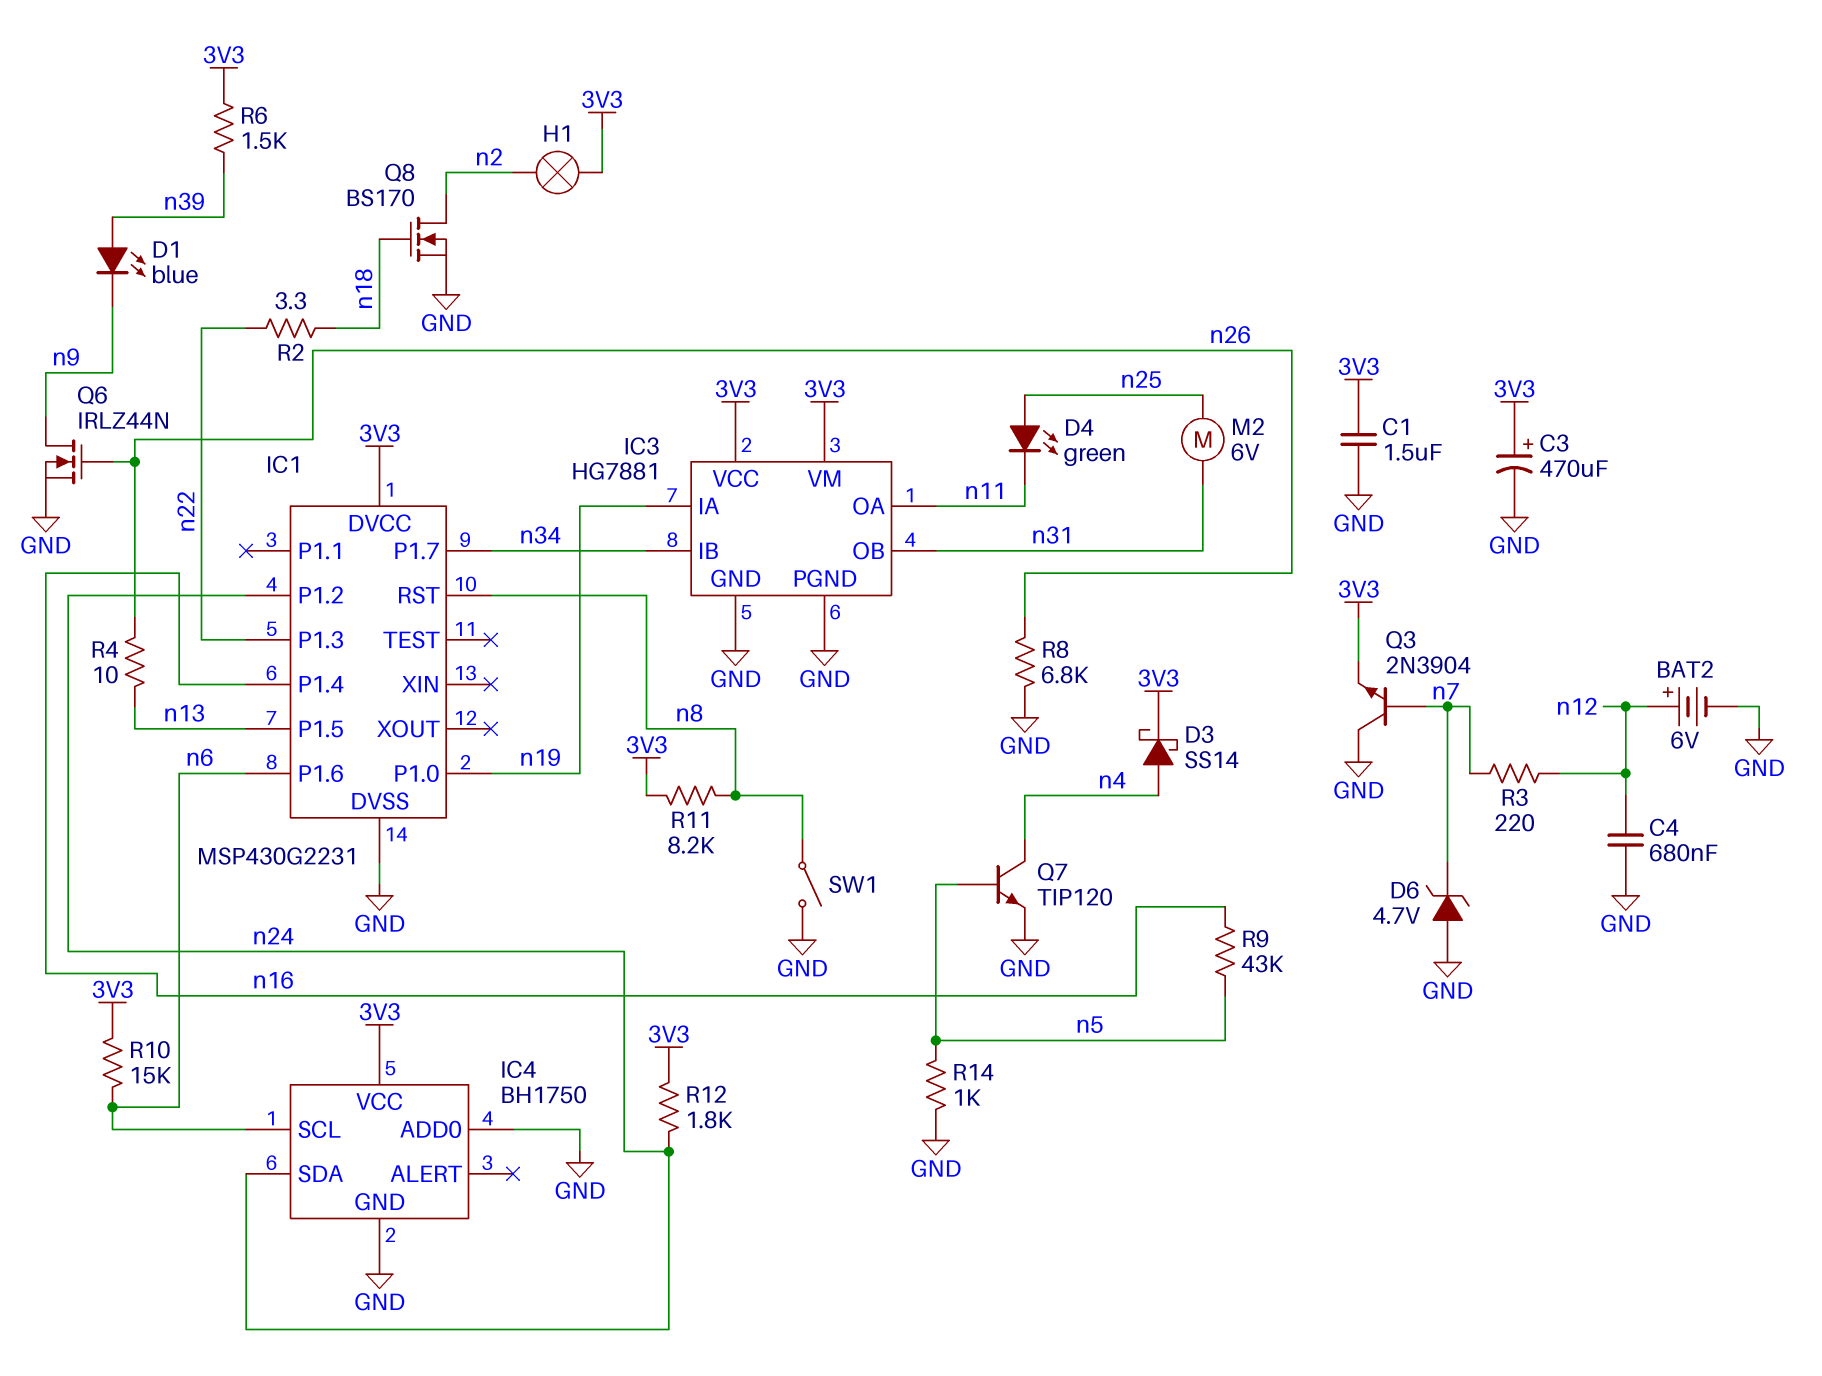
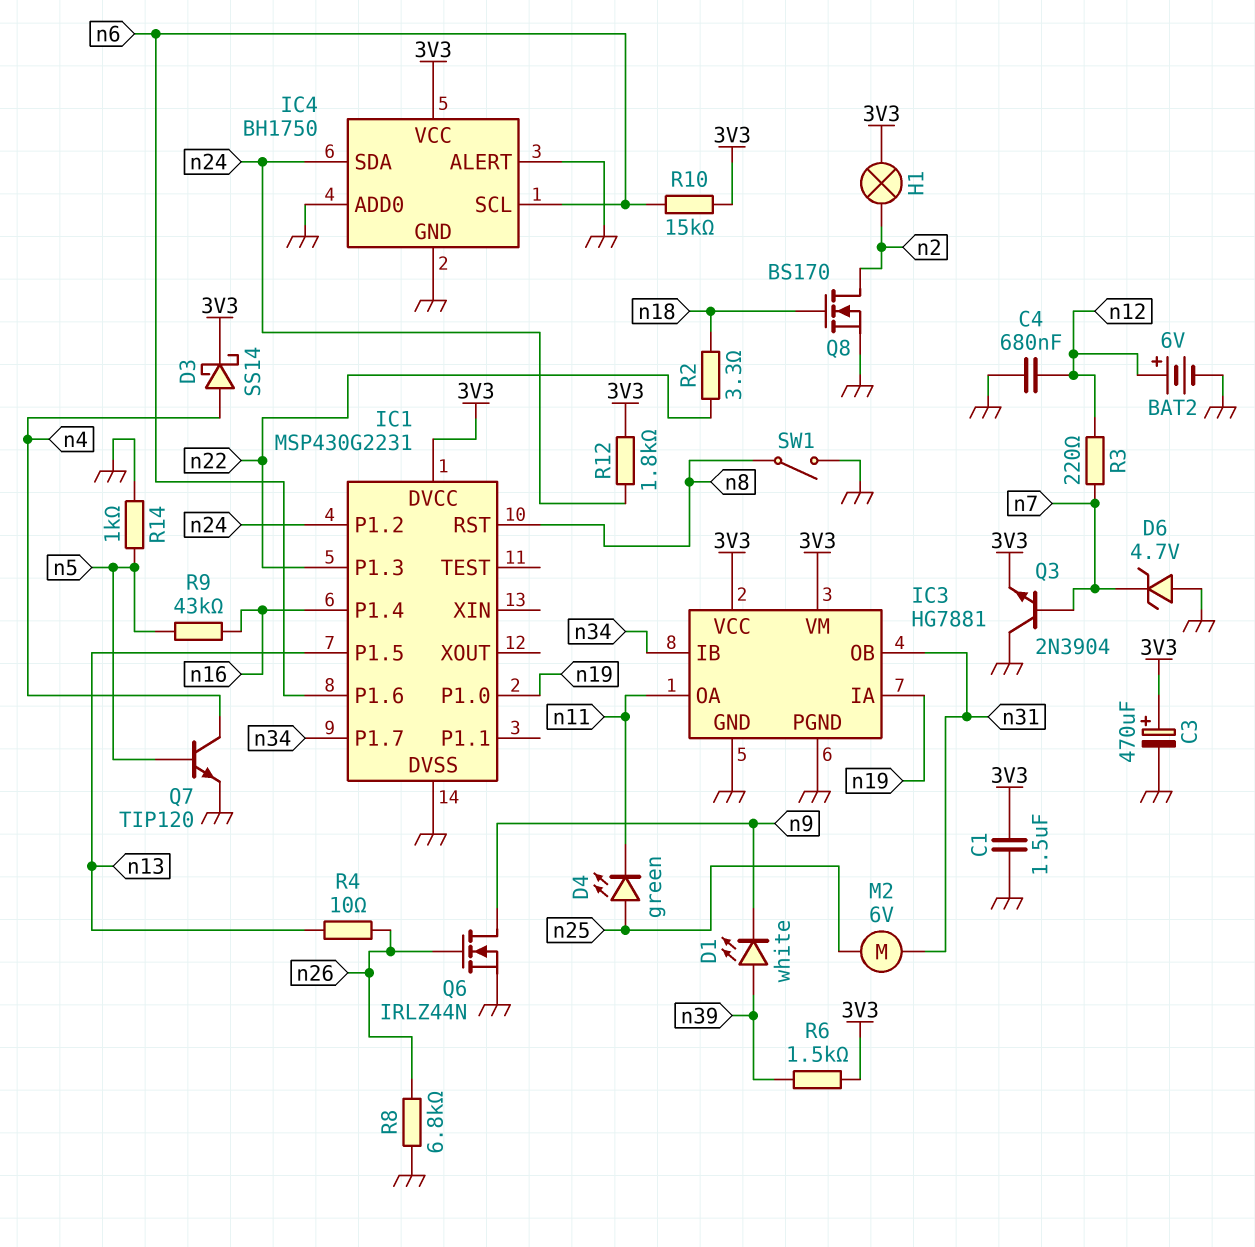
D1: LED blue (A n39, K n9) -> LED white (A n39, K n9)
IC4 pin ALERT: none -> GND
R11: 8.2k (3V3, n8) -> none

